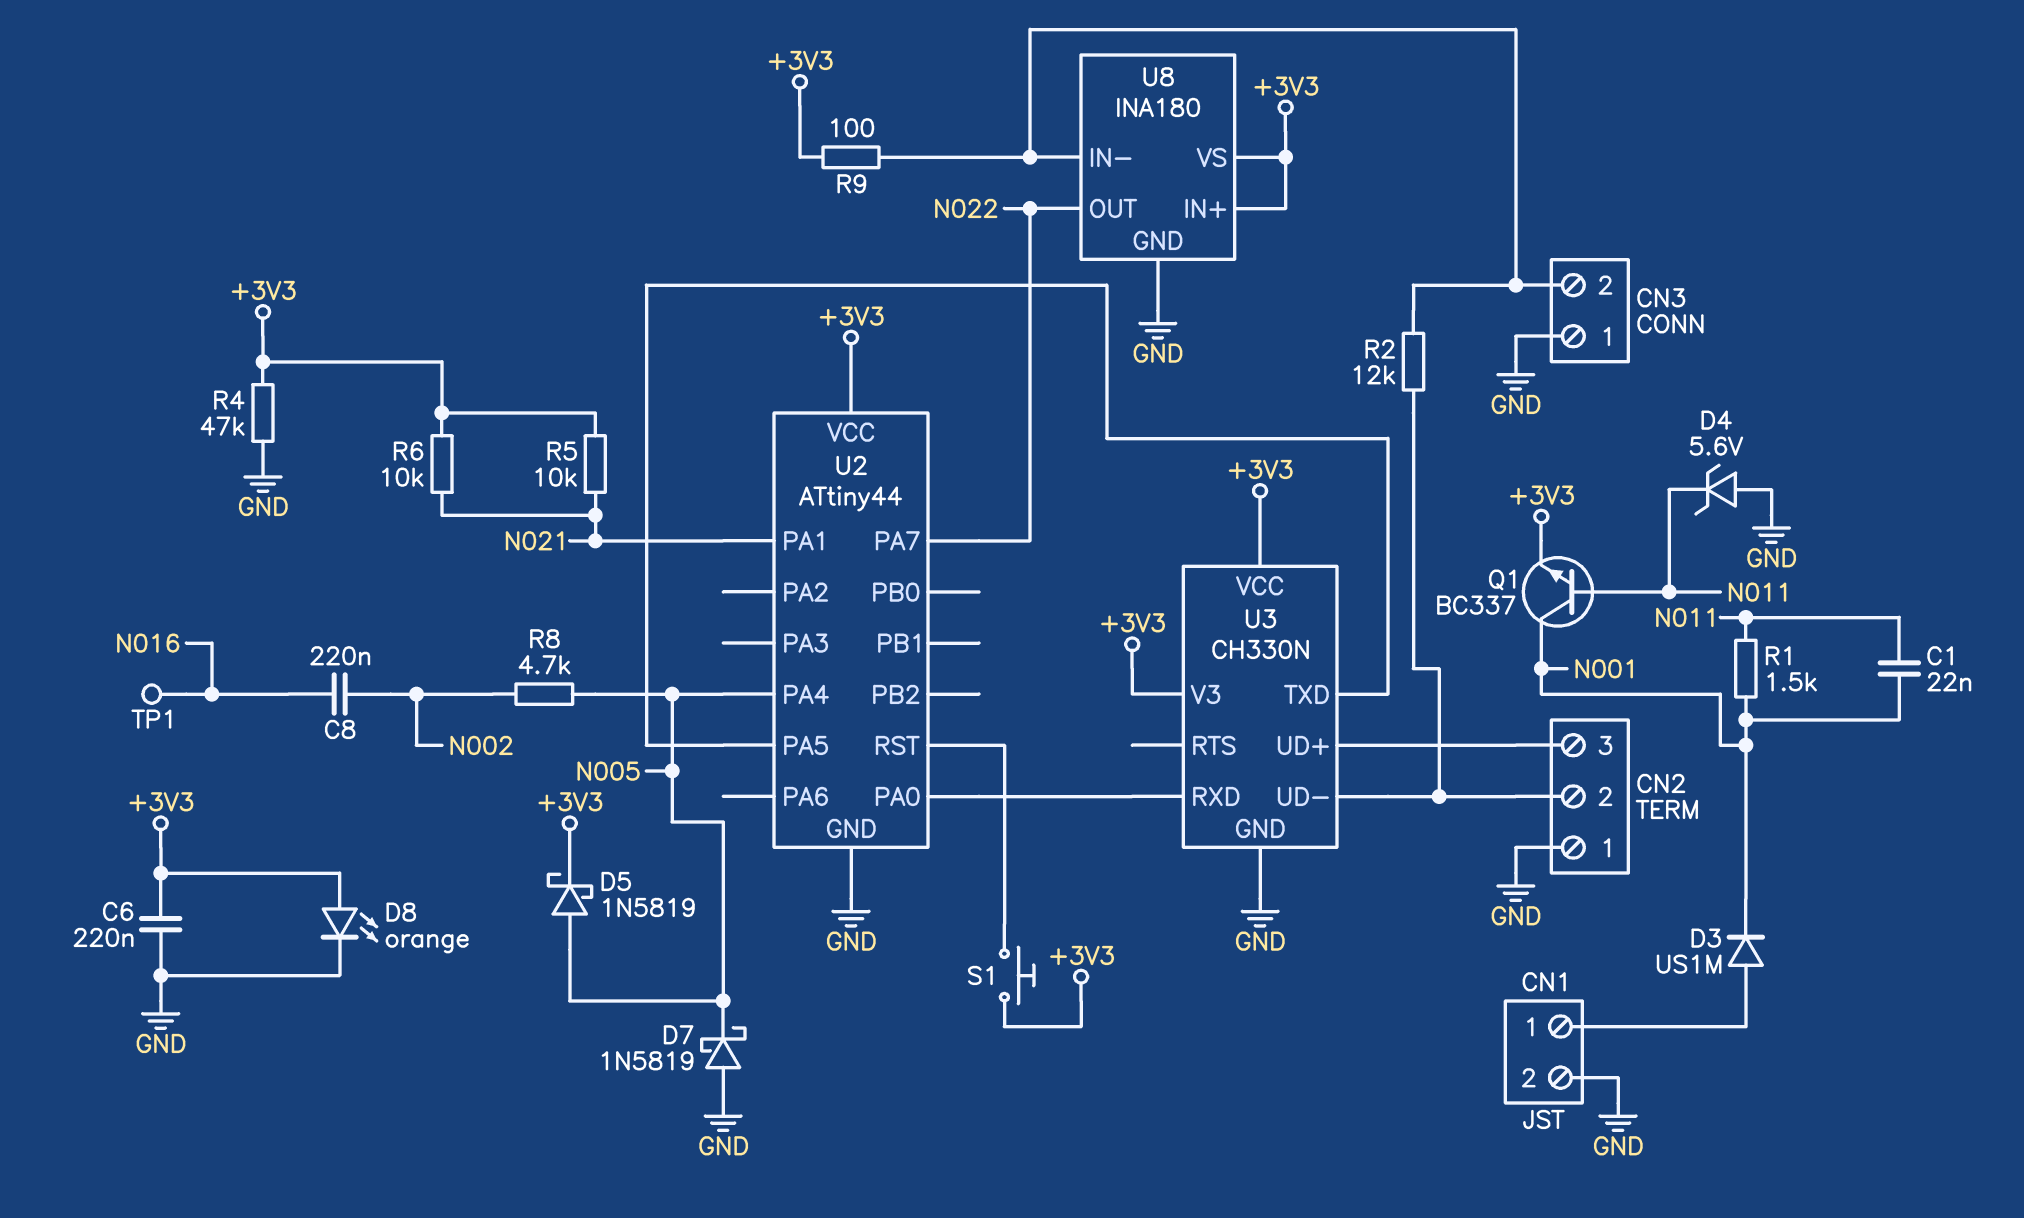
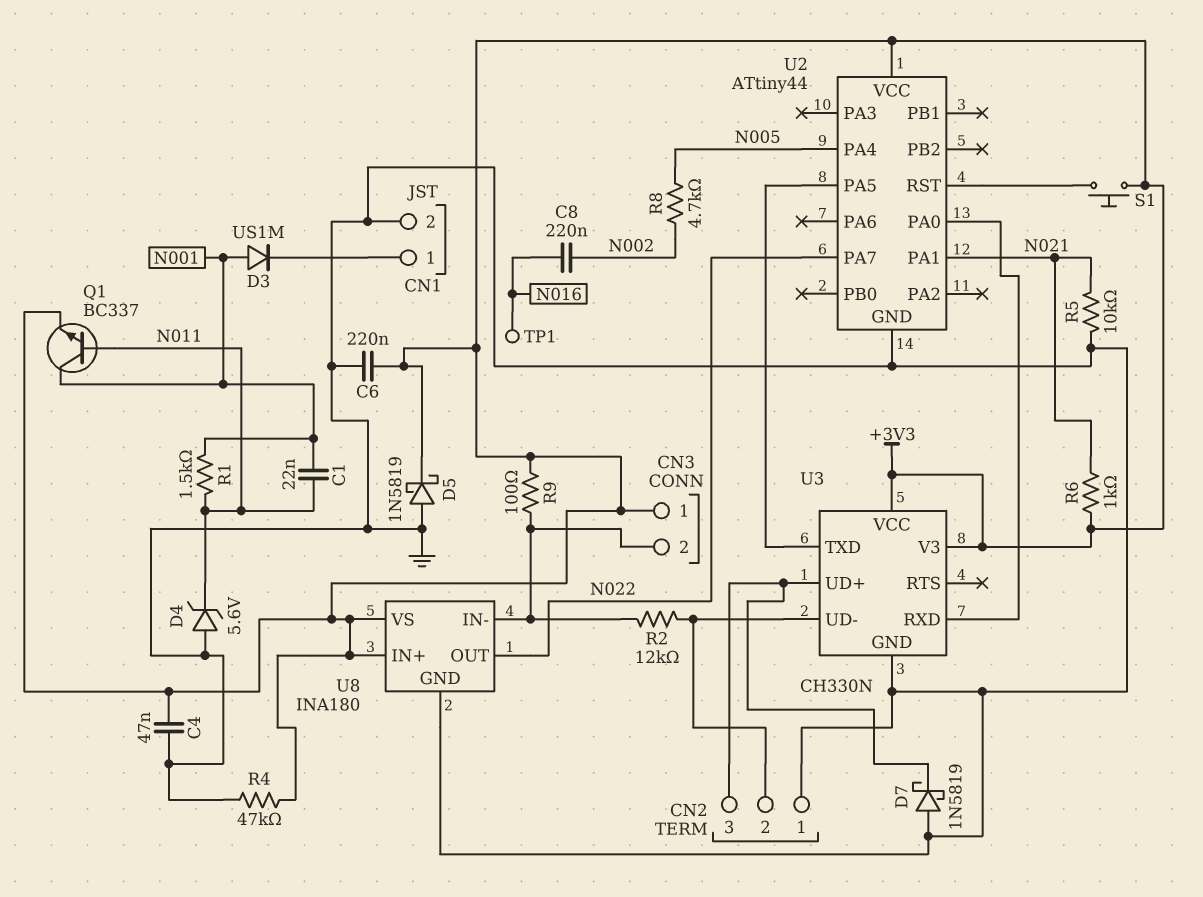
C4: none -> 47nF (+3V3, GND)
CN3 pin 1: GND -> +3V3
D3: diode US1M (A CN1/1, K N001) -> diode US1M (A N001, K CN1/1)
D5: schottky 1N5819 (A N005, K +3V3) -> schottky 1N5819 (A GND, K +3V3)
D7: schottky 1N5819 (A GND, K N005) -> schottky 1N5819 (A GND, K CN2/3)
D8: LED orange (A +3V3, K GND) -> none
R5: 10k (+3V3, N021) -> 10k (GND, N021)
R6: 10k (+3V3, N021) -> 1k (+3V3, N021)

